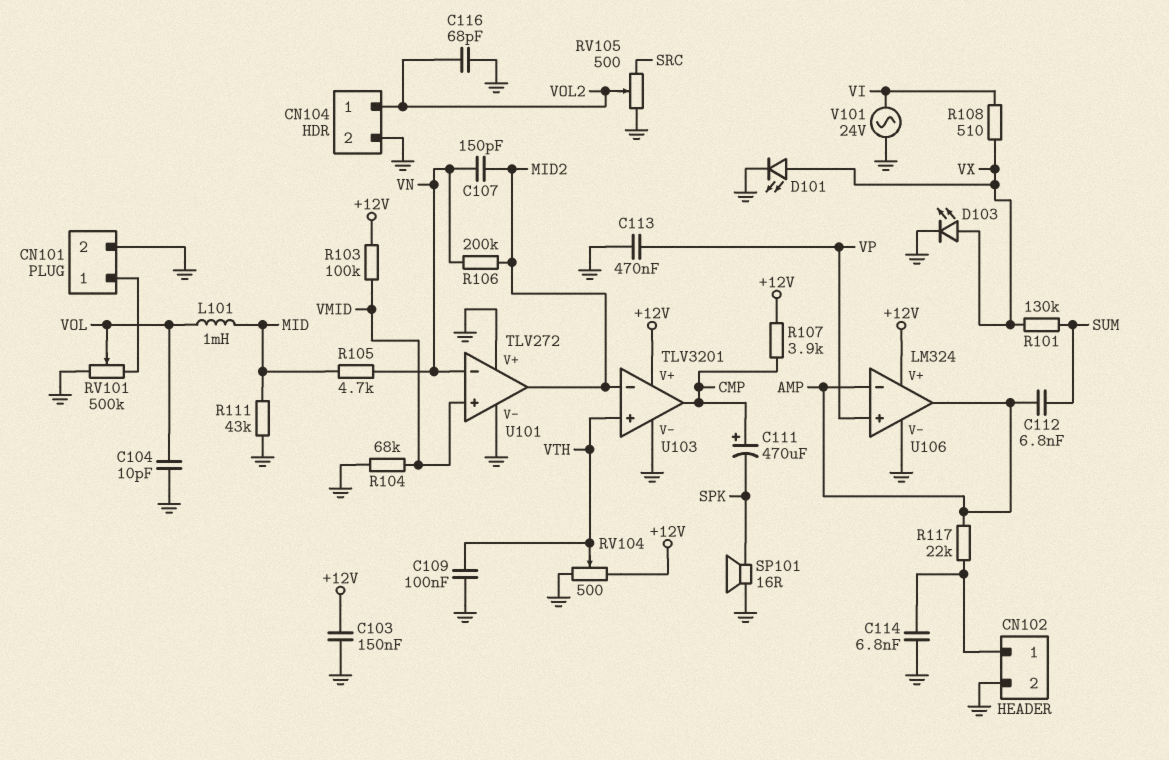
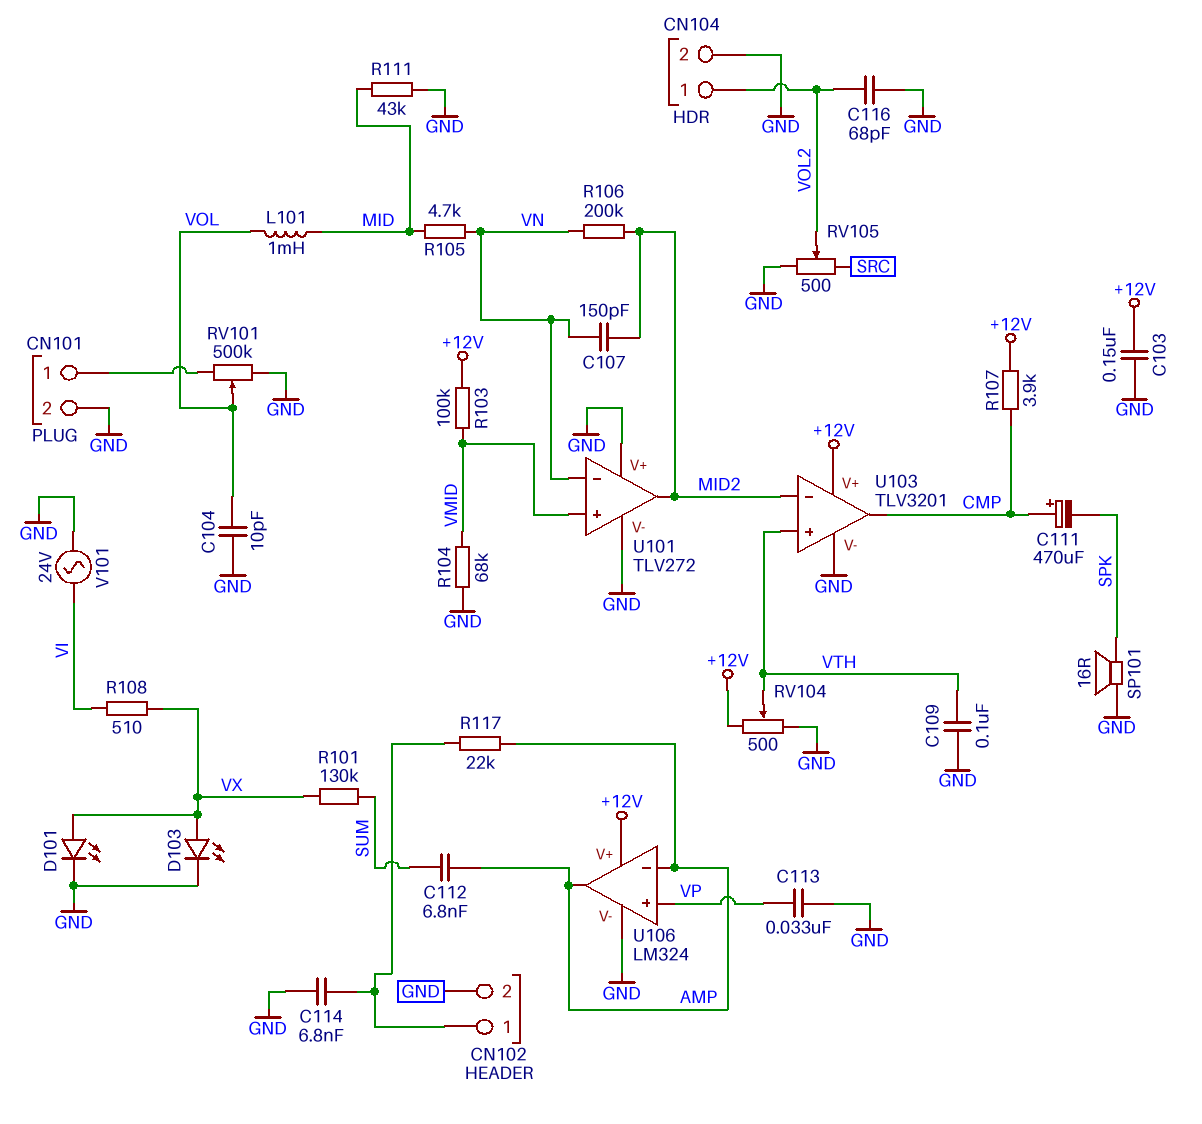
C113: 470nF (GND, VP) -> 33nF (GND, VP)

